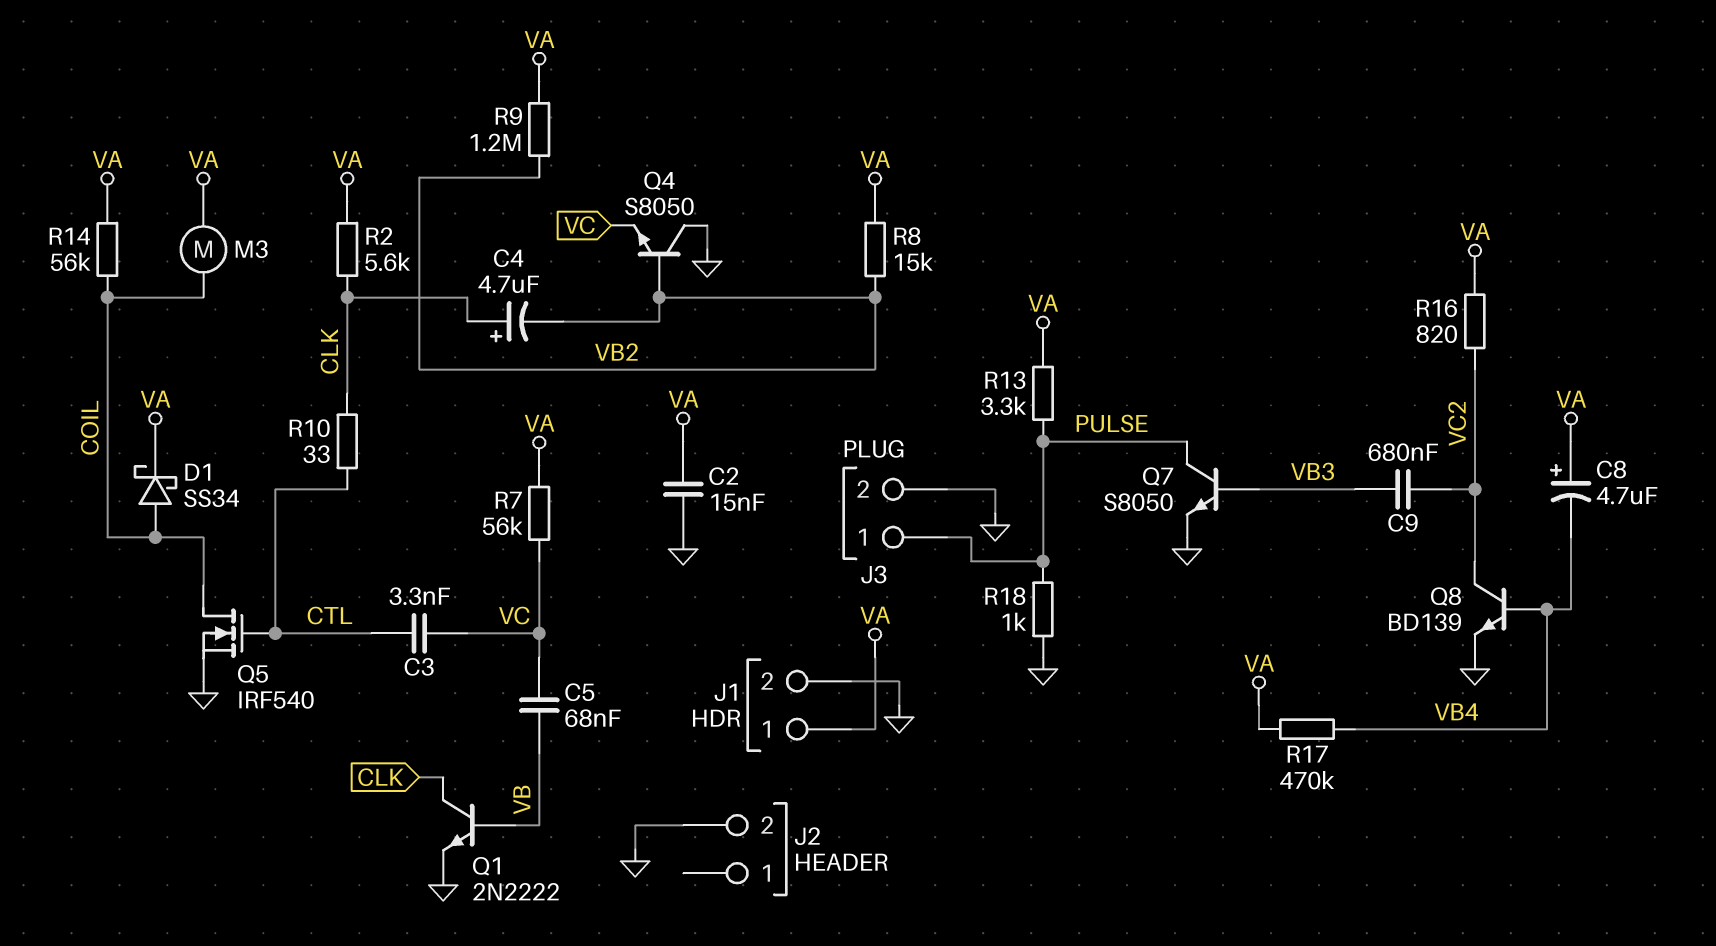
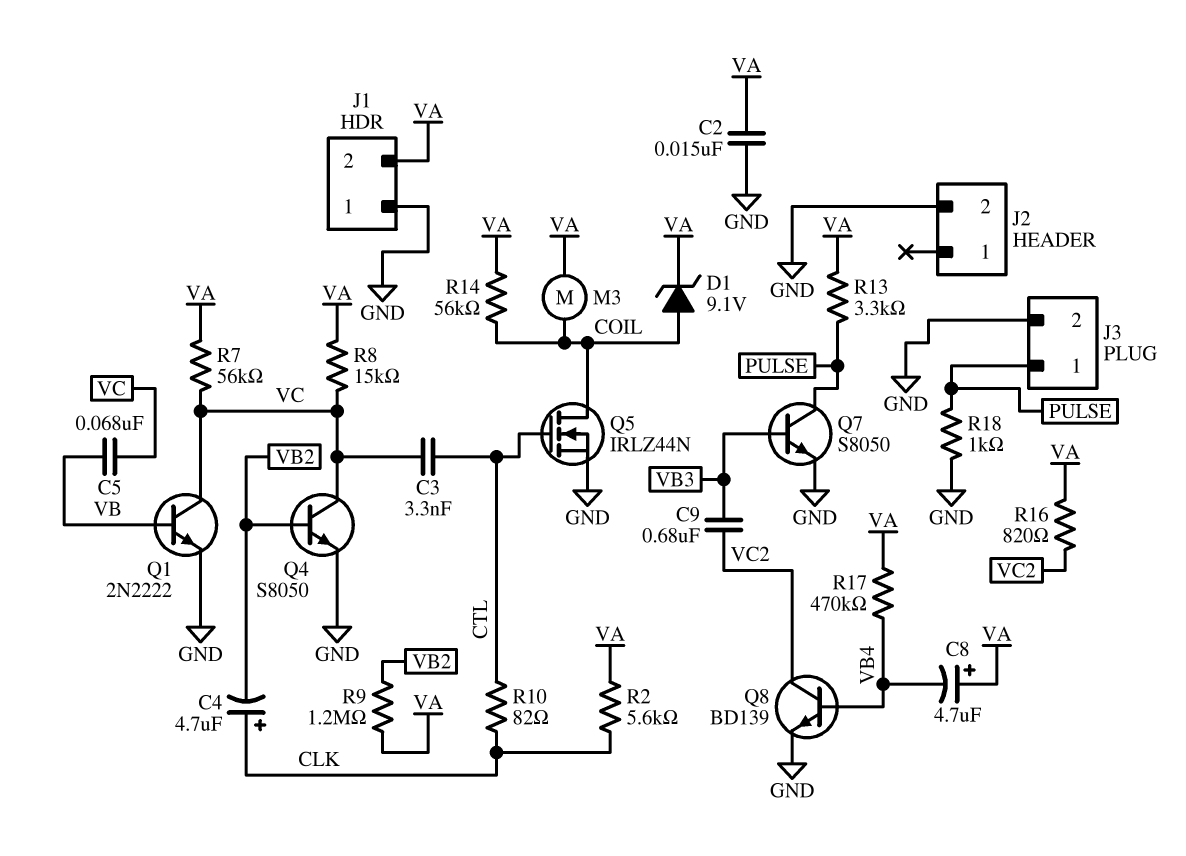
D1: schottky SS34 (A COIL, K VA) -> zener 9.1V (A COIL, K VA)
J1 pin 1: VA -> GND
J1 pin 2: GND -> VA
Q1: NPN 2N2222 (B VB, C CLK, E GND) -> NPN 2N2222 (B VB, C VC, E GND)
Q4: NPN S8050 (B VB2, C GND, E VC) -> NPN S8050 (B VB2, C VC, E GND)
Q5: NMOS IRF540 (G CTL, D COIL, S GND) -> NMOS IRLZ44N (G CTL, D COIL, S GND)
R8: 15k (VA, VB2) -> 15k (VA, VC)
R10: 33 (CLK, CTL) -> 82 (CLK, CTL)

